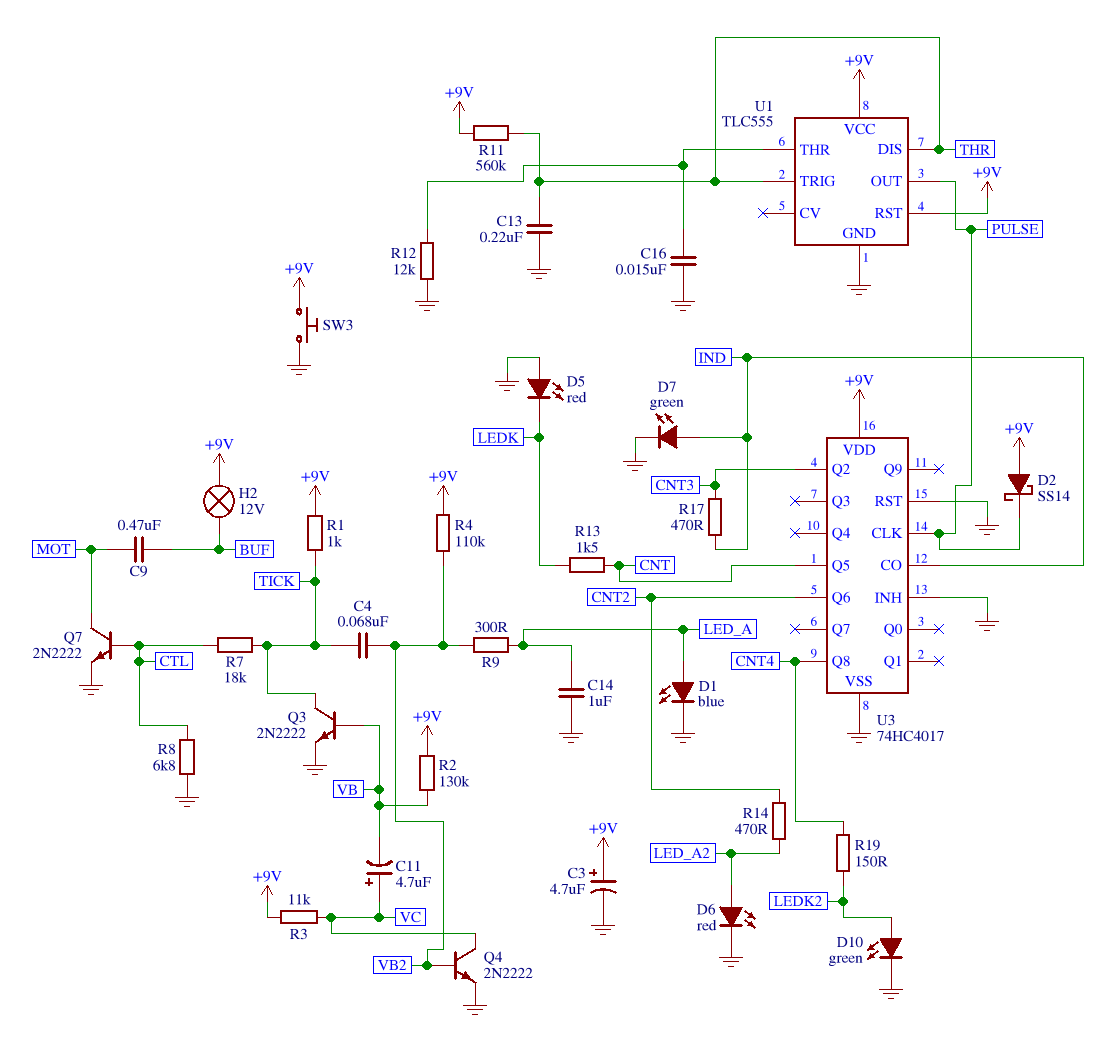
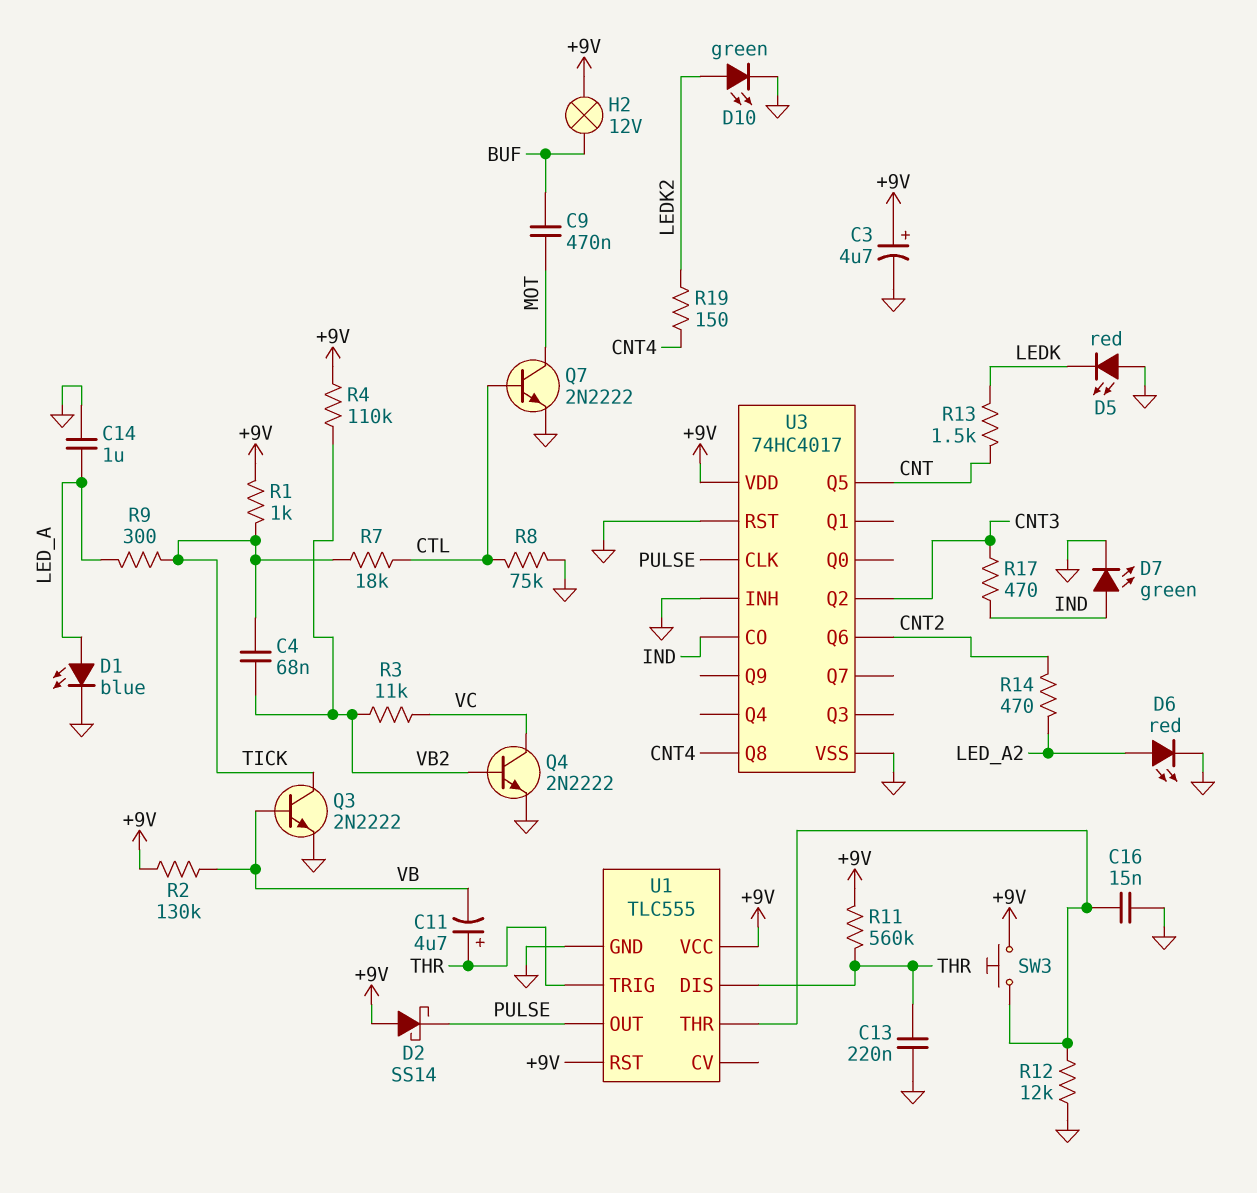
C11: 4.7uF (plus VC, minus VB) -> 4.7uF (plus THR, minus VB)
R3: 11k (+9V, VC) -> 11k (VB2, VC)
R8: 6.8k (CTL, GND) -> 75k (CTL, GND)
R9: 300 (LED_A, VB2) -> 300 (LED_A, TICK)
SW3: button (+9V, GND) -> button (+9V, U1/THR)

